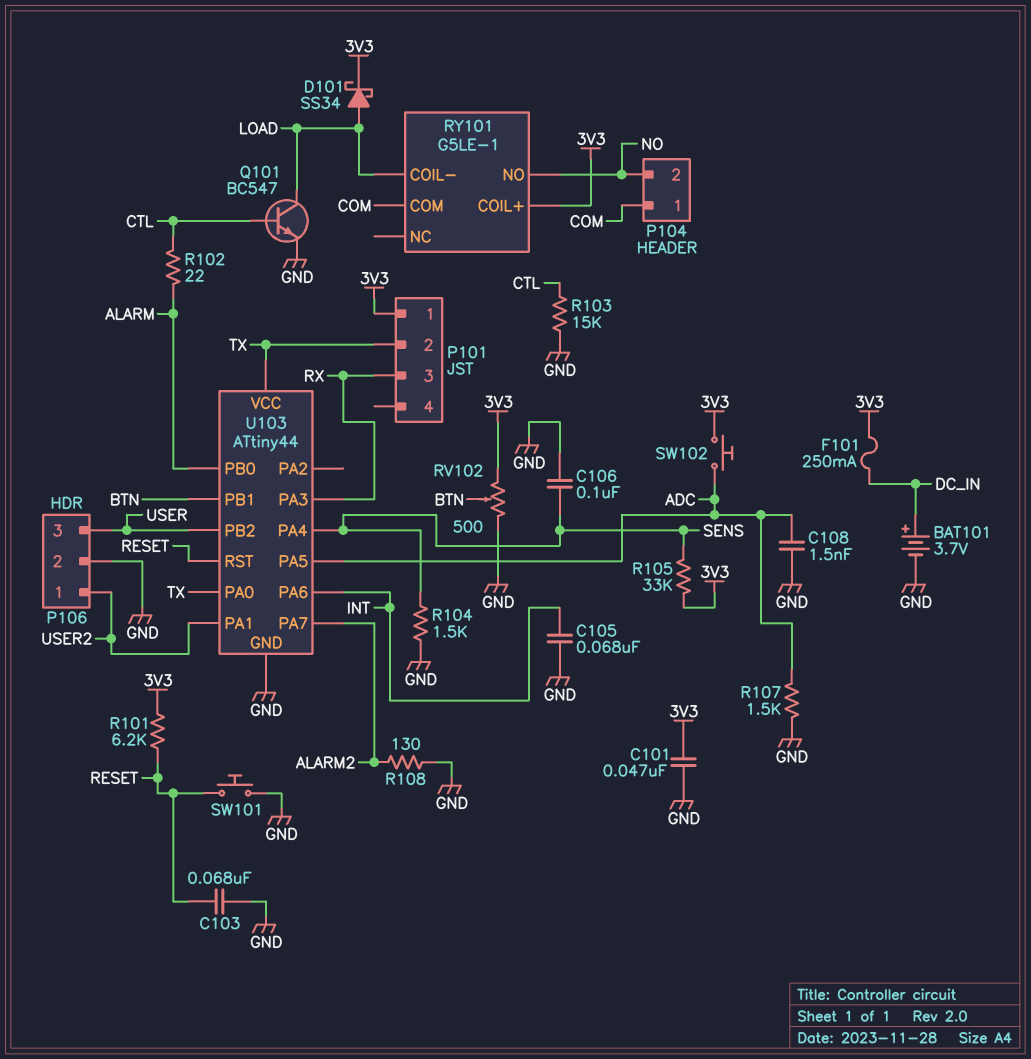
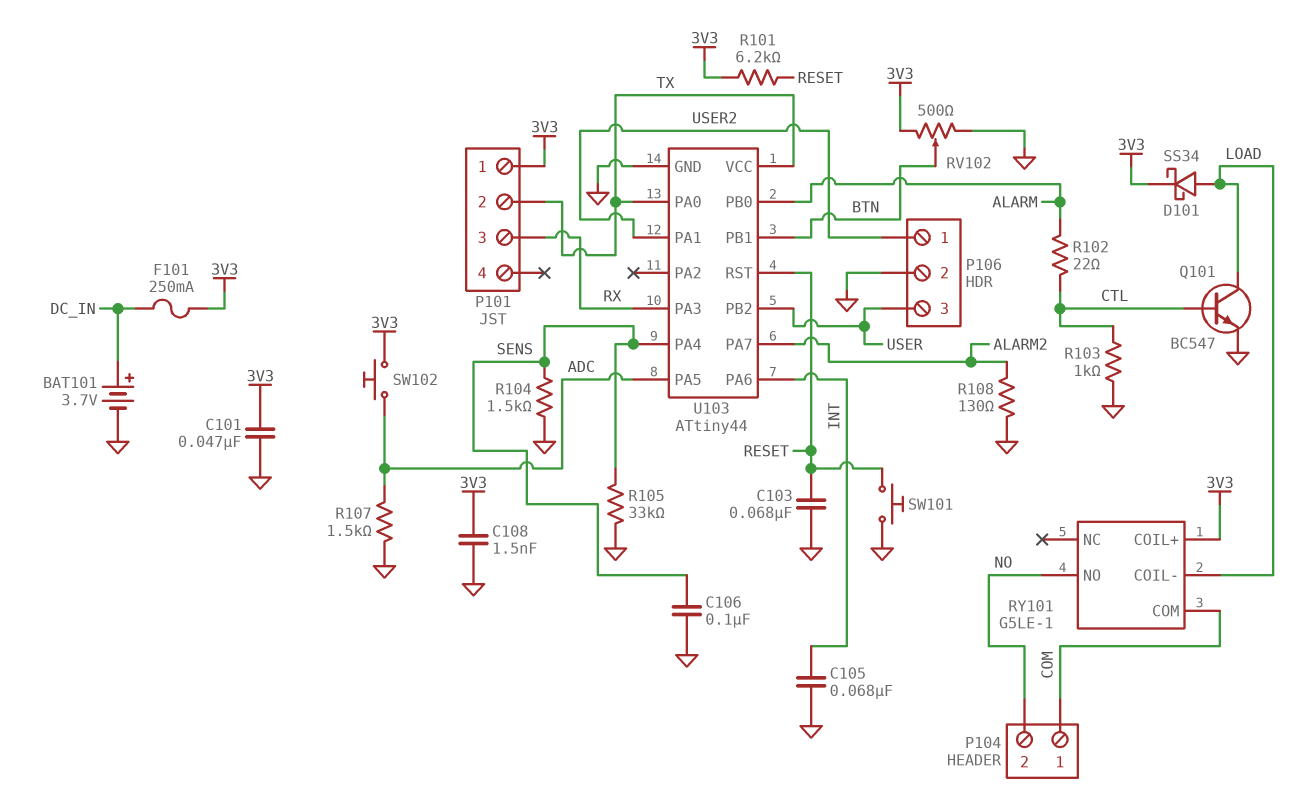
C108: 1.5nF (ADC, GND) -> 1.5nF (3V3, GND)
R103: 15k (CTL, GND) -> 1k (CTL, GND)
R105: 33k (3V3, SENS) -> 33k (GND, SENS)

